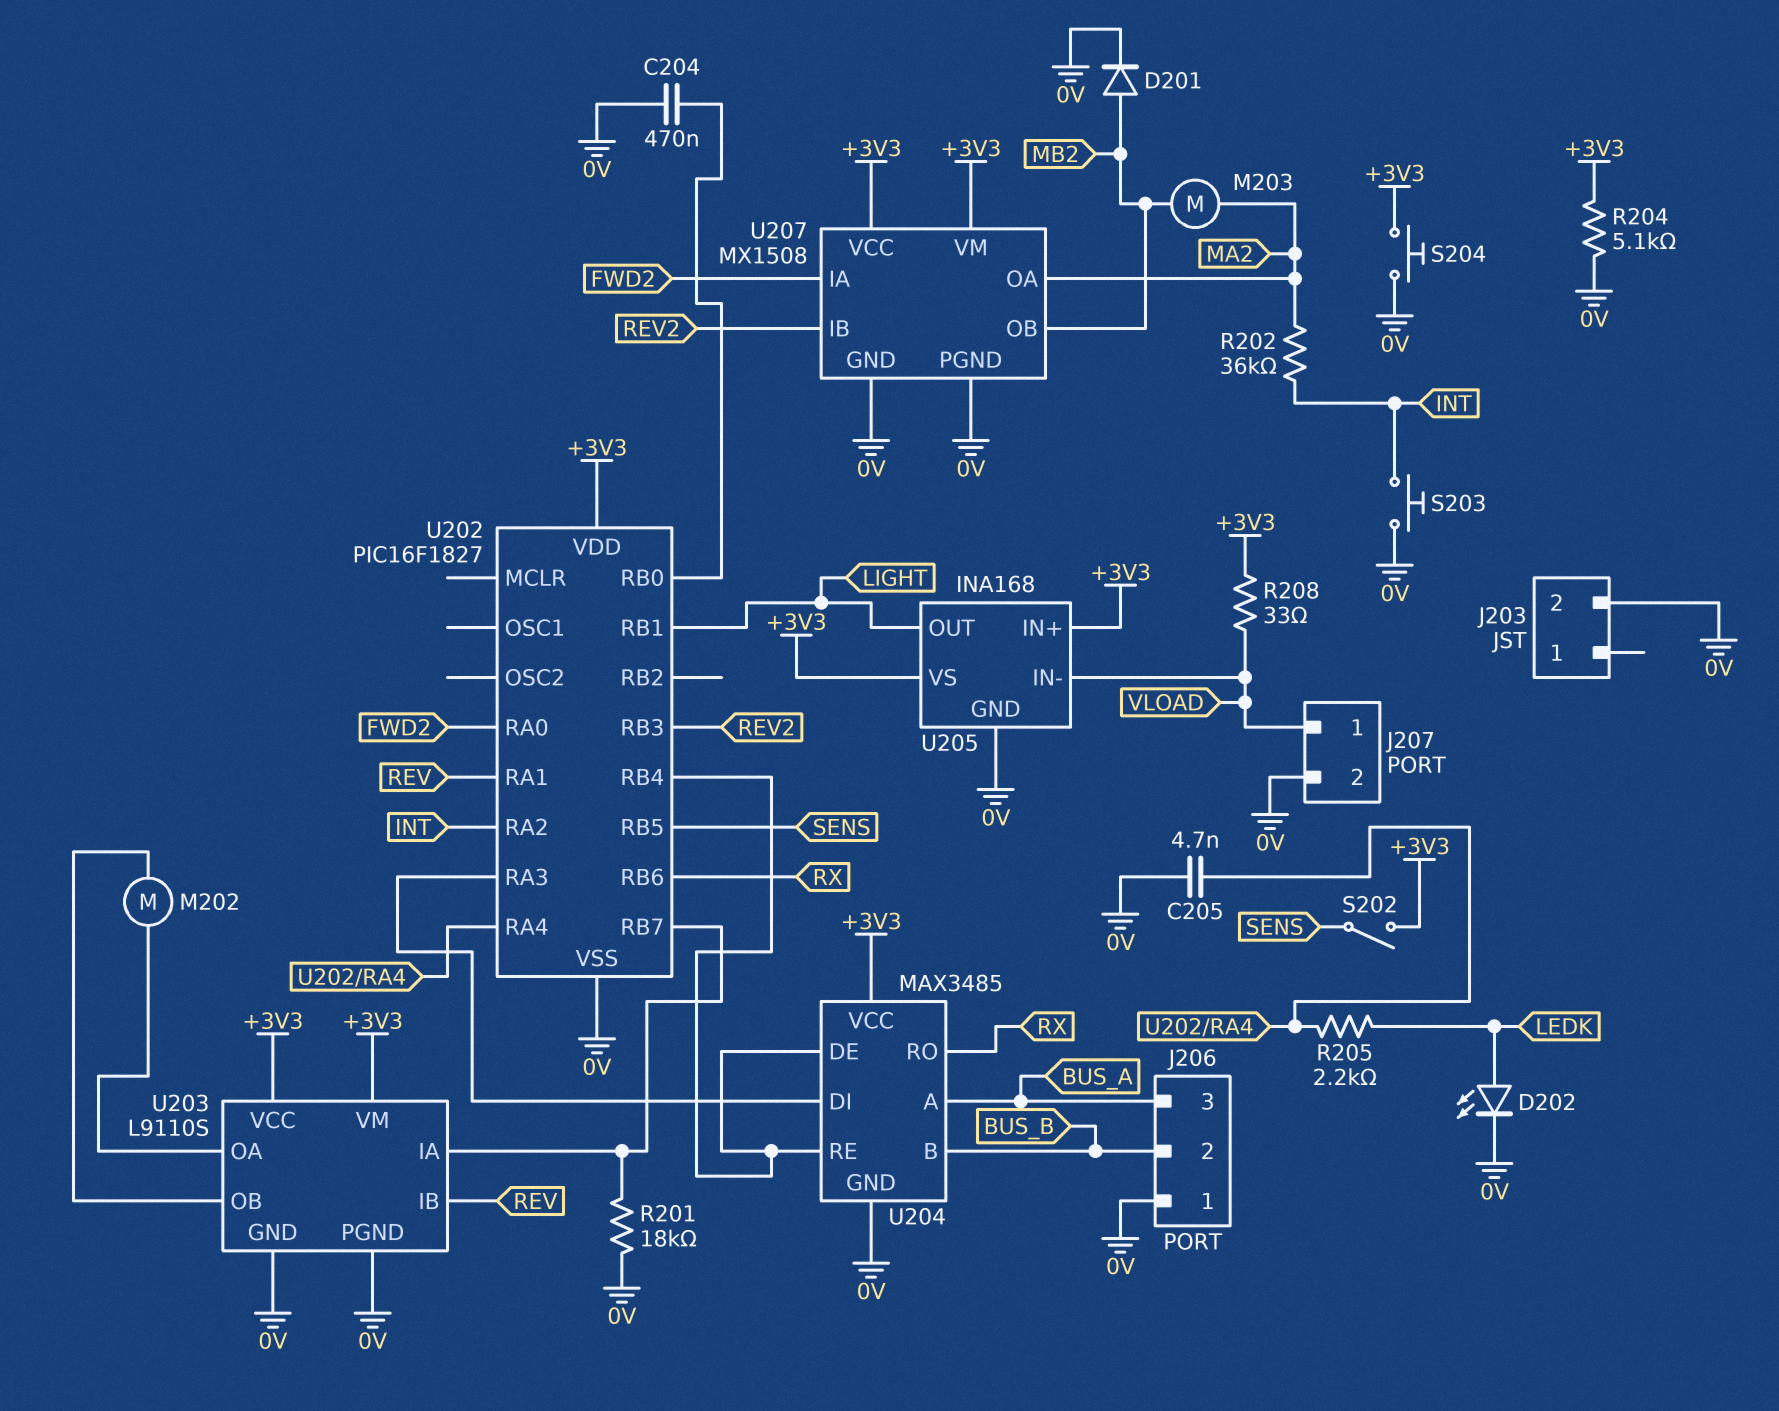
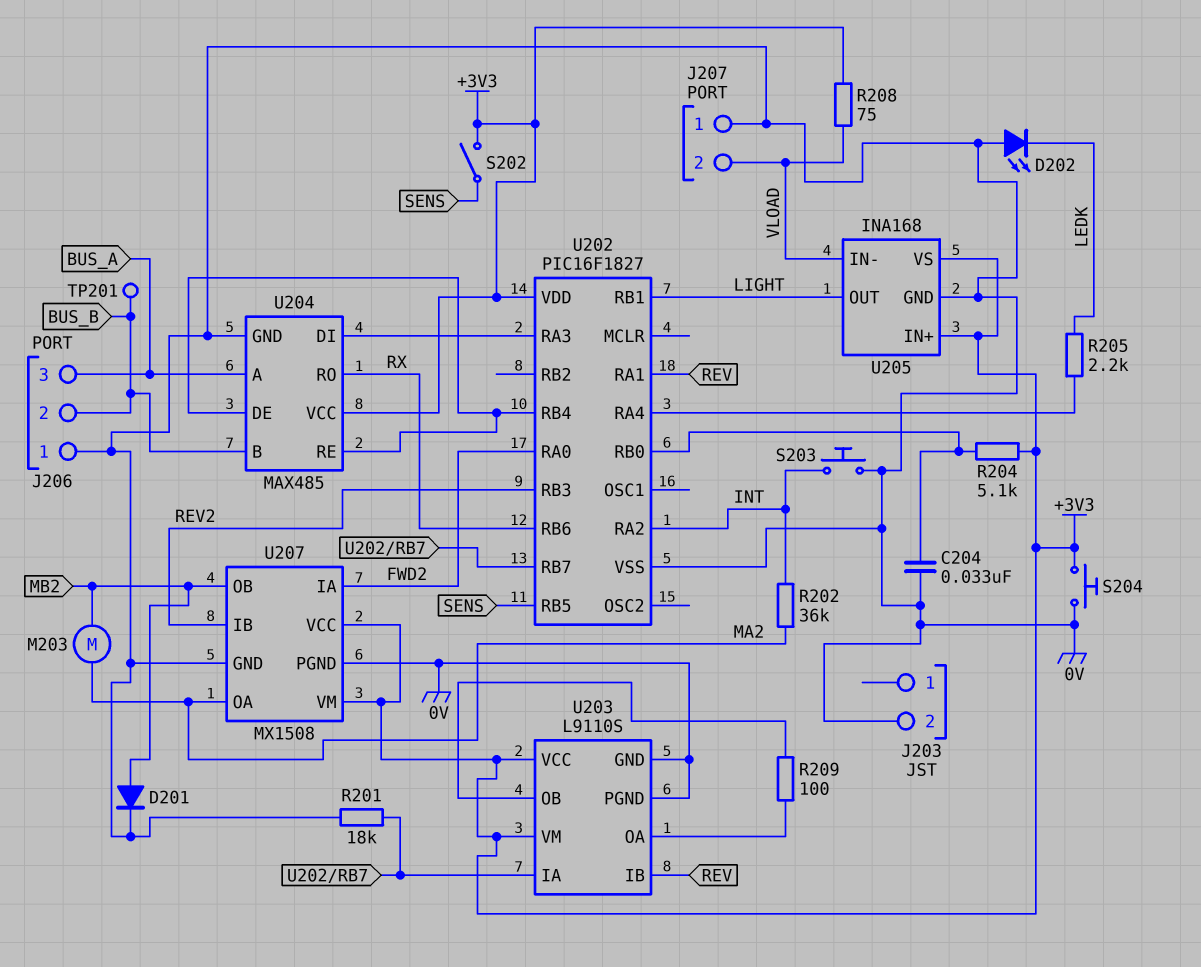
C204: 470nF (0V, U202/RB0) -> 33nF (0V, U202/RB0)
C205: 4.7nF (0V, U202/RA4) -> none
D202: LED (A LEDK, K 0V) -> LED (A 0V, K LEDK)
J207 pin 1: VLOAD -> 0V
J207 pin 2: 0V -> VLOAD
M202: motor (U203/OA, U203/OB) -> none
R204: 5.1k (+3V3, 0V) -> 5.1k (+3V3, U202/RB0)
R208: 33 (+3V3, VLOAD) -> 75 (+3V3, VLOAD)
R209: none -> 100 (U203/OA, U203/OB)
TP201: none -> test point (BUS_B)
U204: MAX3485 -> MAX485

